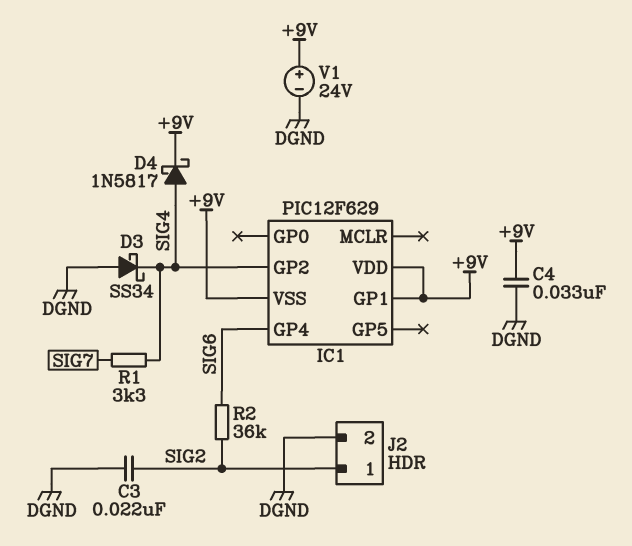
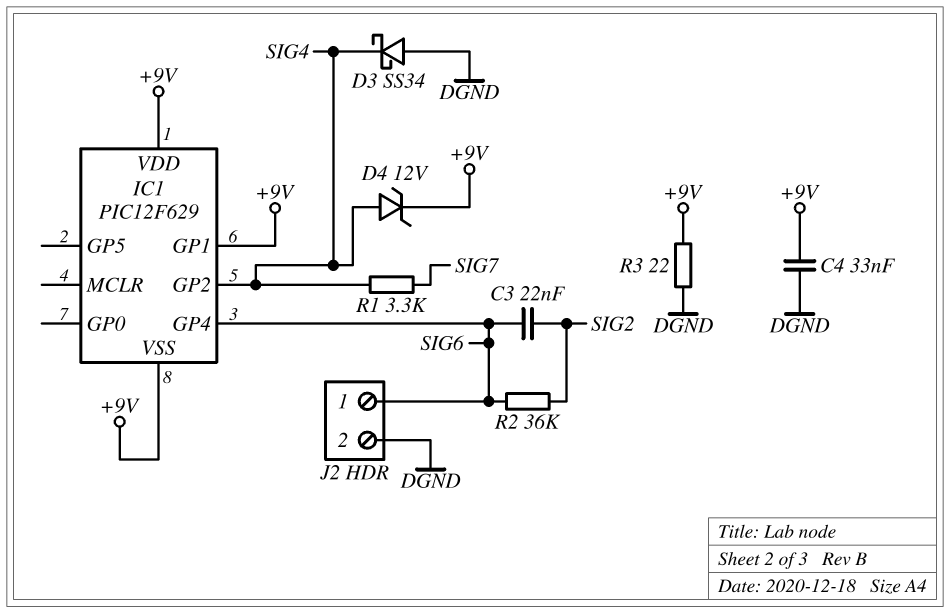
C3: 22nF (DGND, SIG2) -> 22nF (SIG2, SIG6)
D4: schottky 1N5817 (A SIG4, K +9V) -> zener 12V (A SIG4, K +9V)
J2 pin 1: SIG2 -> SIG6
R3: none -> 22 (+9V, DGND)
V1: 24V (plus +9V, minus DGND) -> none

